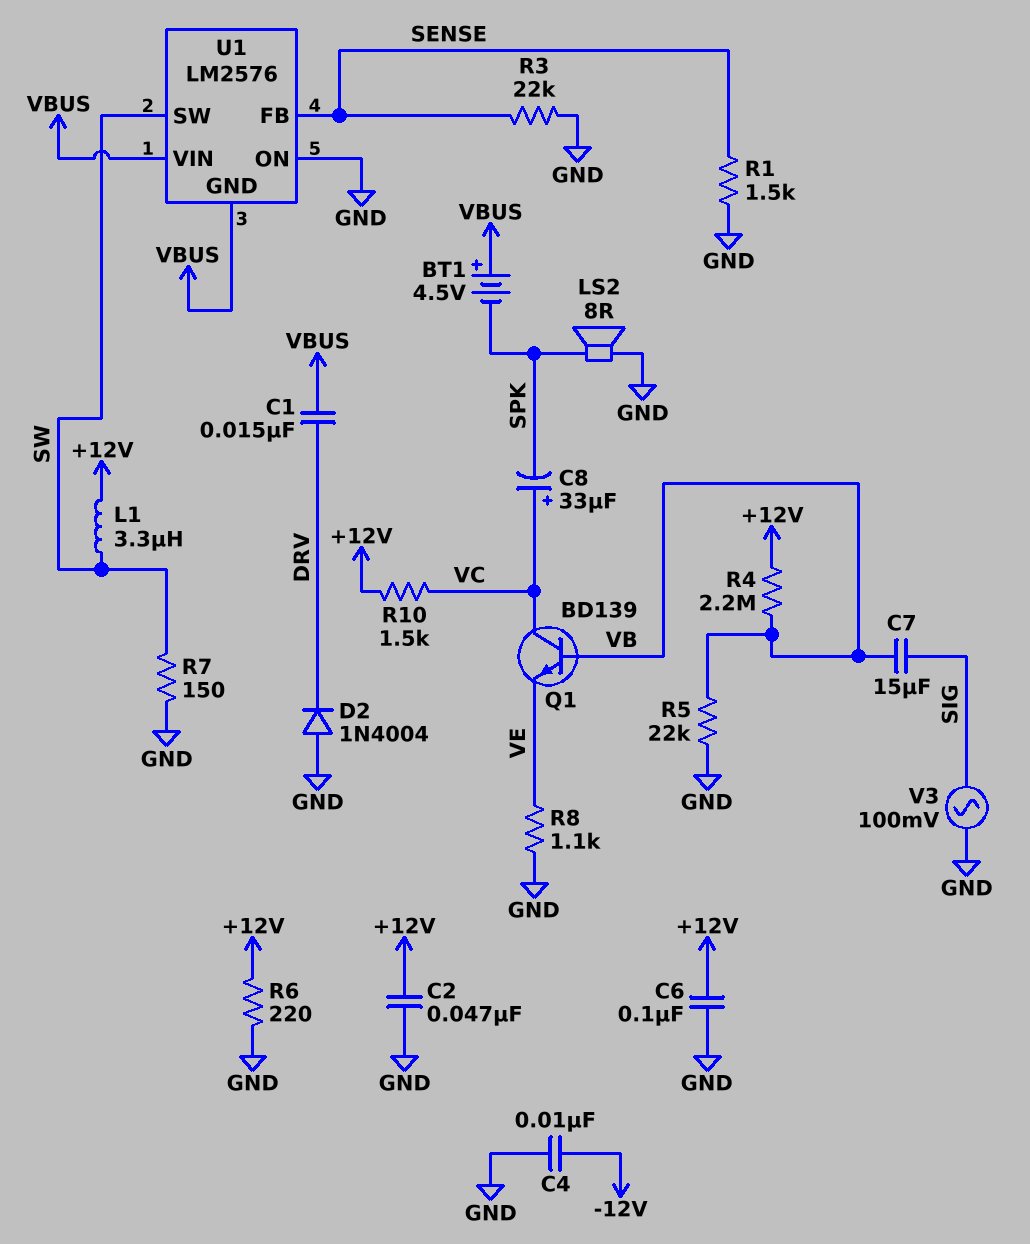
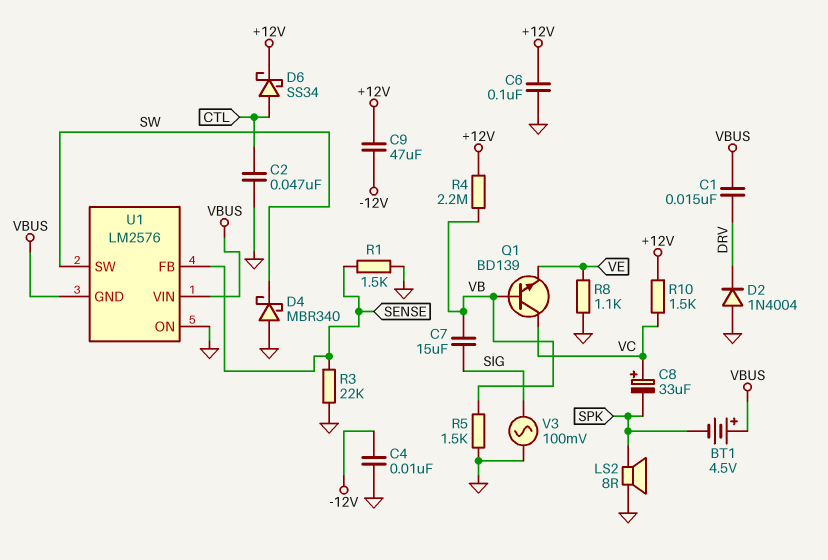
C2: 47nF (+12V, GND) -> 47nF (CTL, GND)
C9: none -> 47uF (+12V, -12V)
D4: none -> schottky MBR340 (A GND, K SW)
D6: none -> schottky SS34 (A CTL, K +12V)
L1: 3.3uH (+12V, SW) -> none
R5: 22k (GND, VB) -> 1.5k (GND, VB)
R6: 220 (+12V, GND) -> none
R7: 150 (GND, SW) -> none

